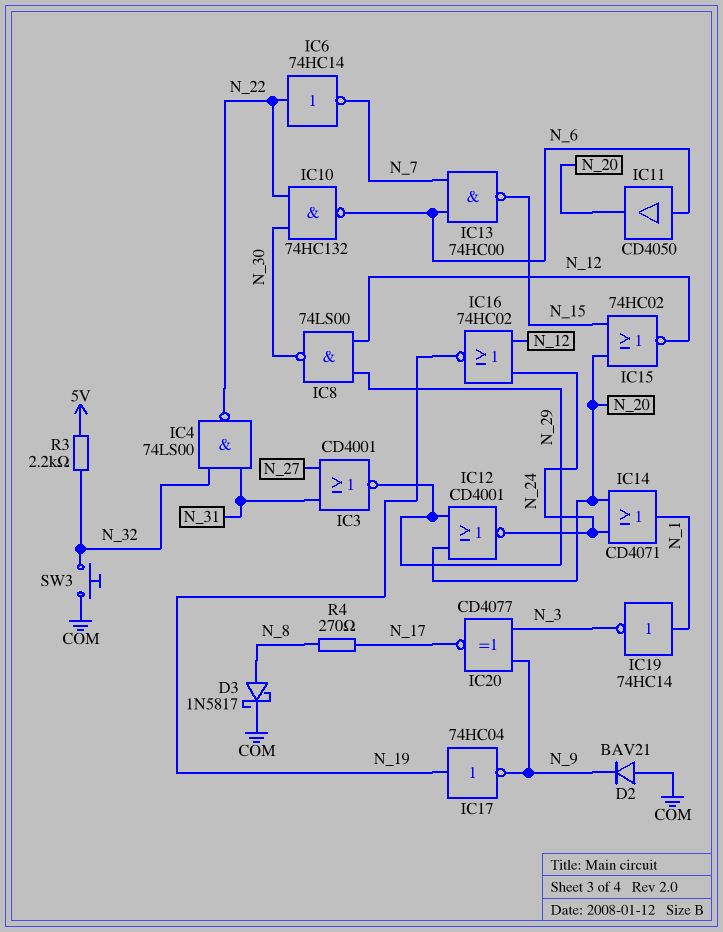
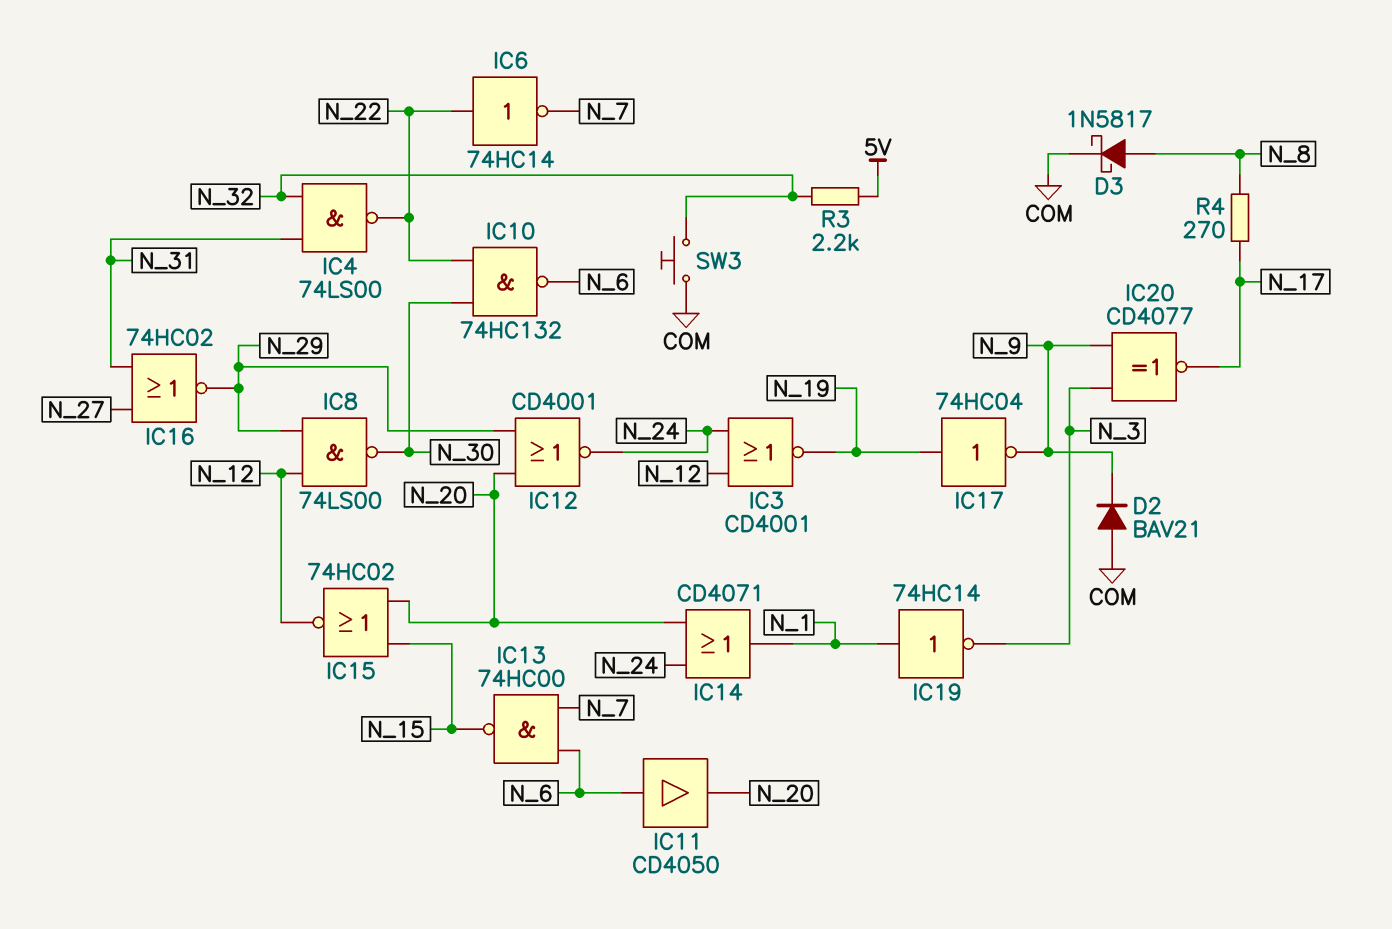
IC3: NOR CD4001 (in N_27, in N_31, out N_29) -> NOR CD4001 (in N_12, in N_24, out N_19)
IC16: NOR 74HC02 (in N_12, in N_24, out N_19) -> NOR 74HC02 (in N_27, in N_31, out N_29)

